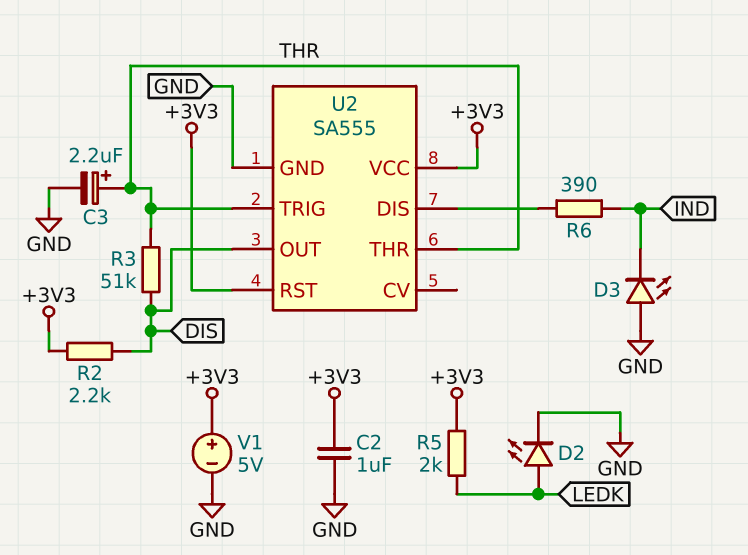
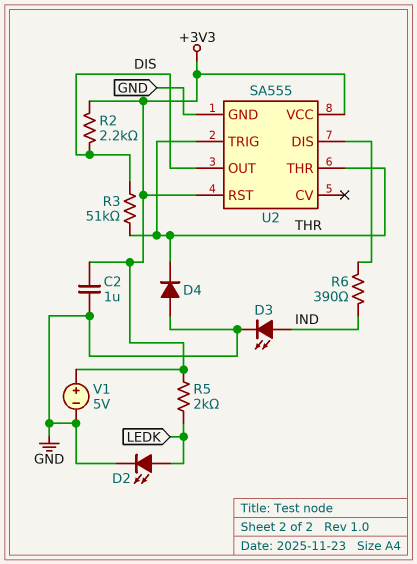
C3: 2.2uF (plus THR, minus GND) -> none
D3: LED (A GND, K IND) -> LED (A IND, K GND)
D4: none -> diode (A GND, K THR)

